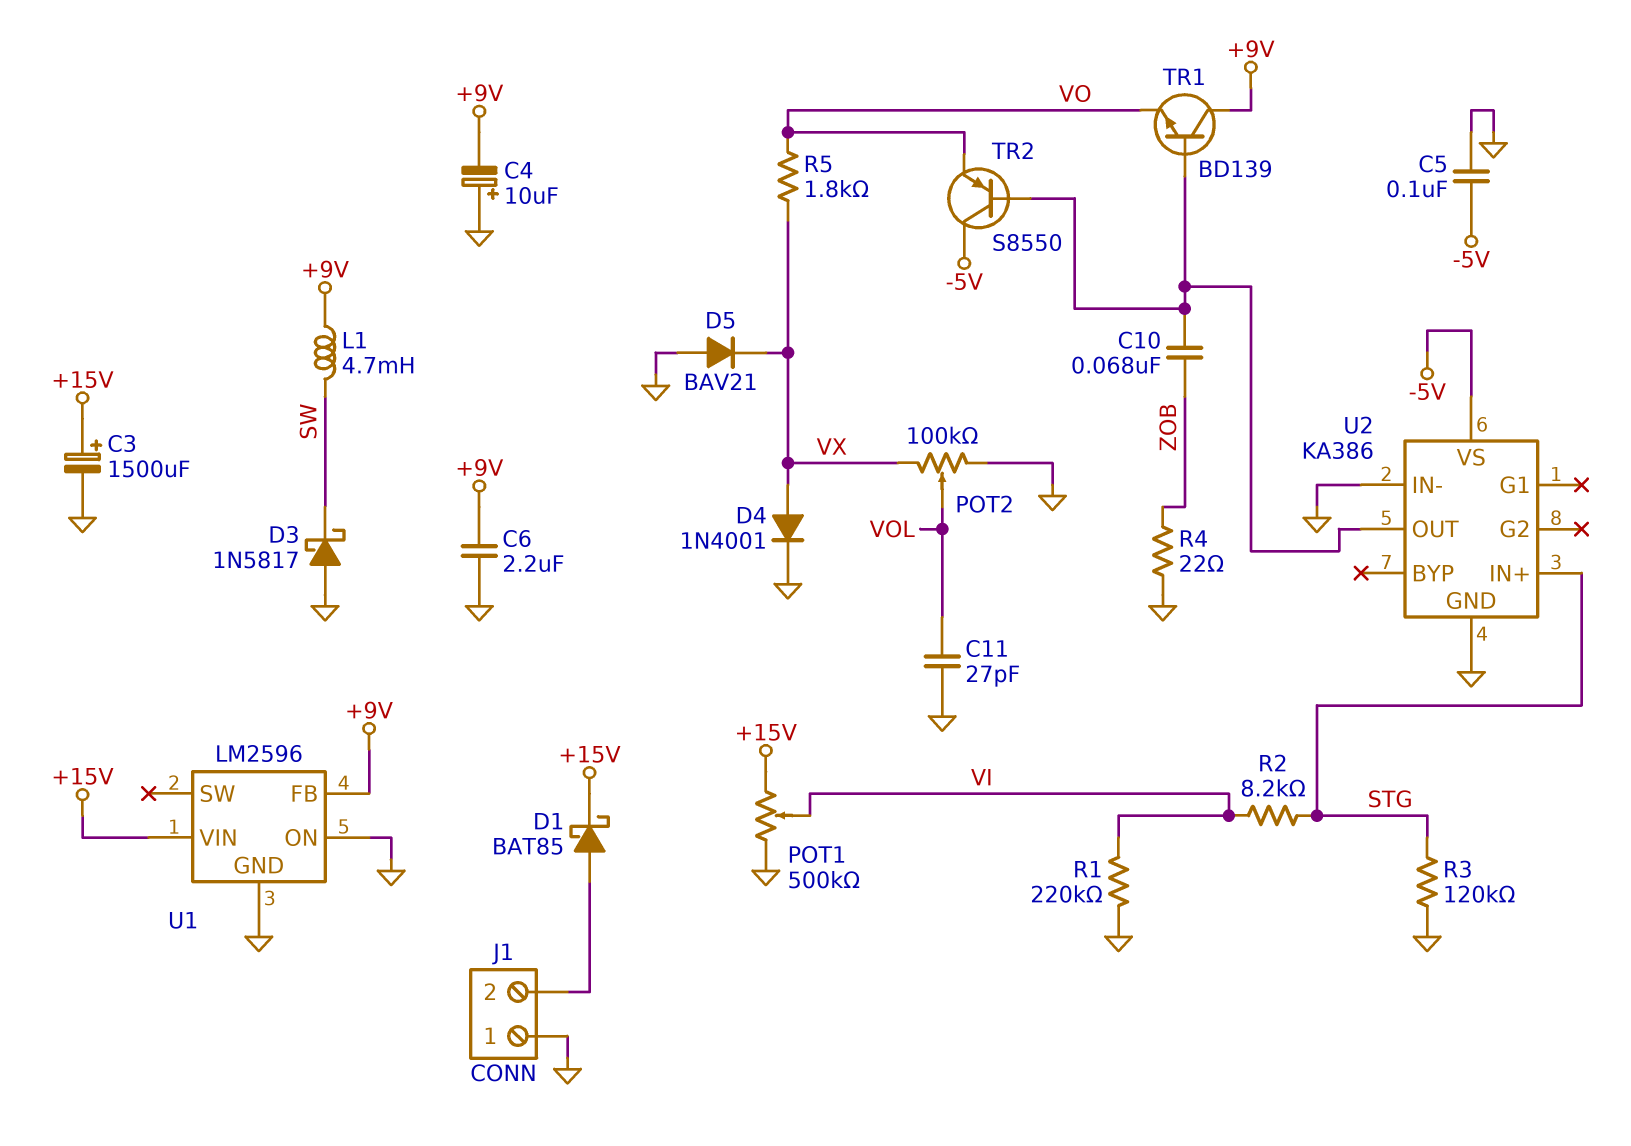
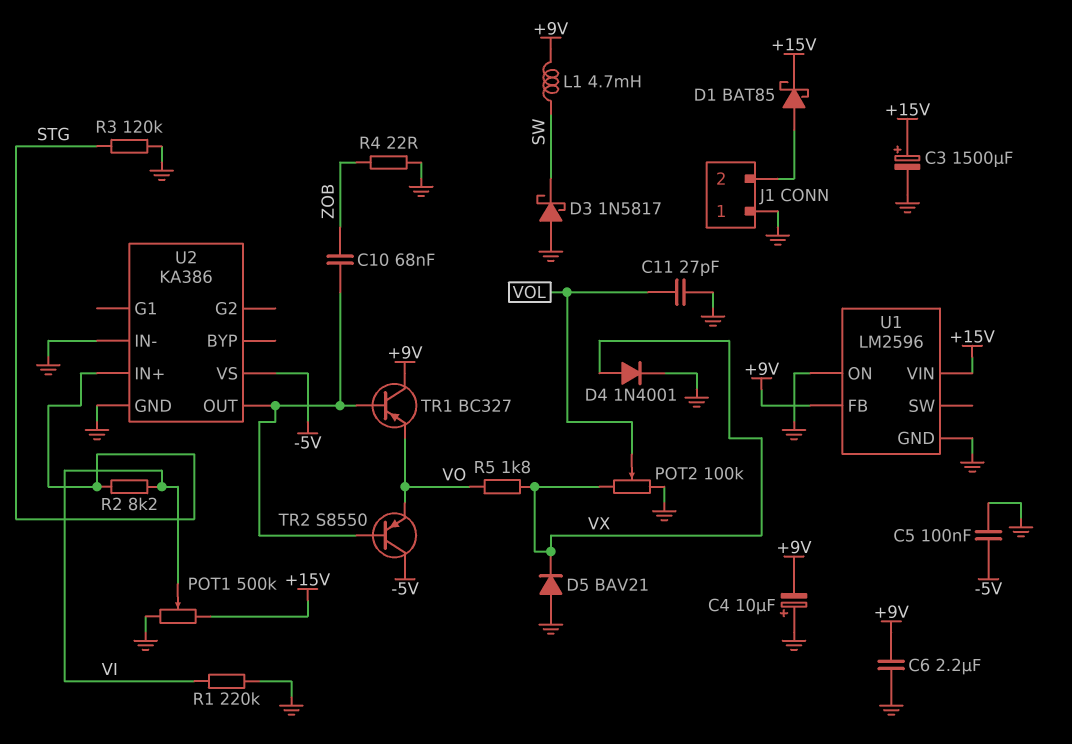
TR1: NPN BD139 (B U2/OUT, C +9V, E VO) -> PNP BC327 (B U2/OUT, C +9V, E VO)

